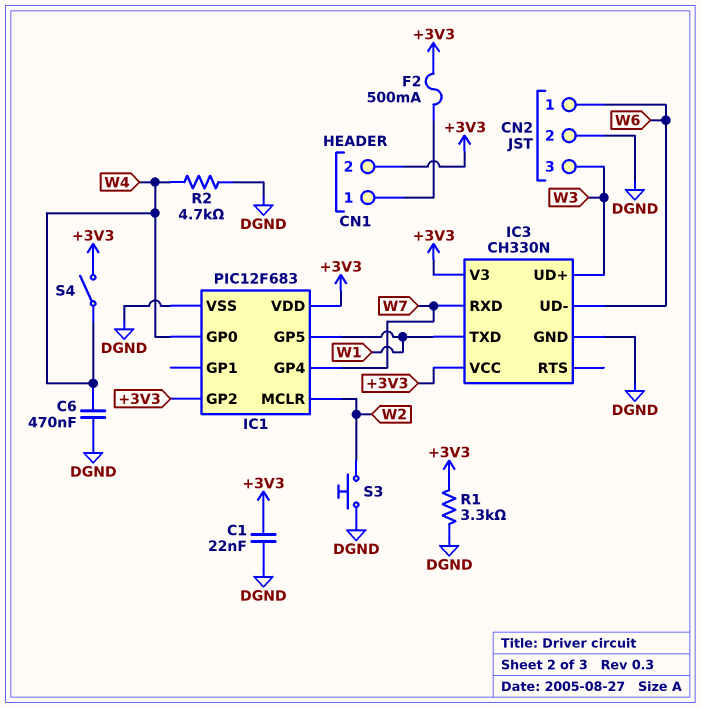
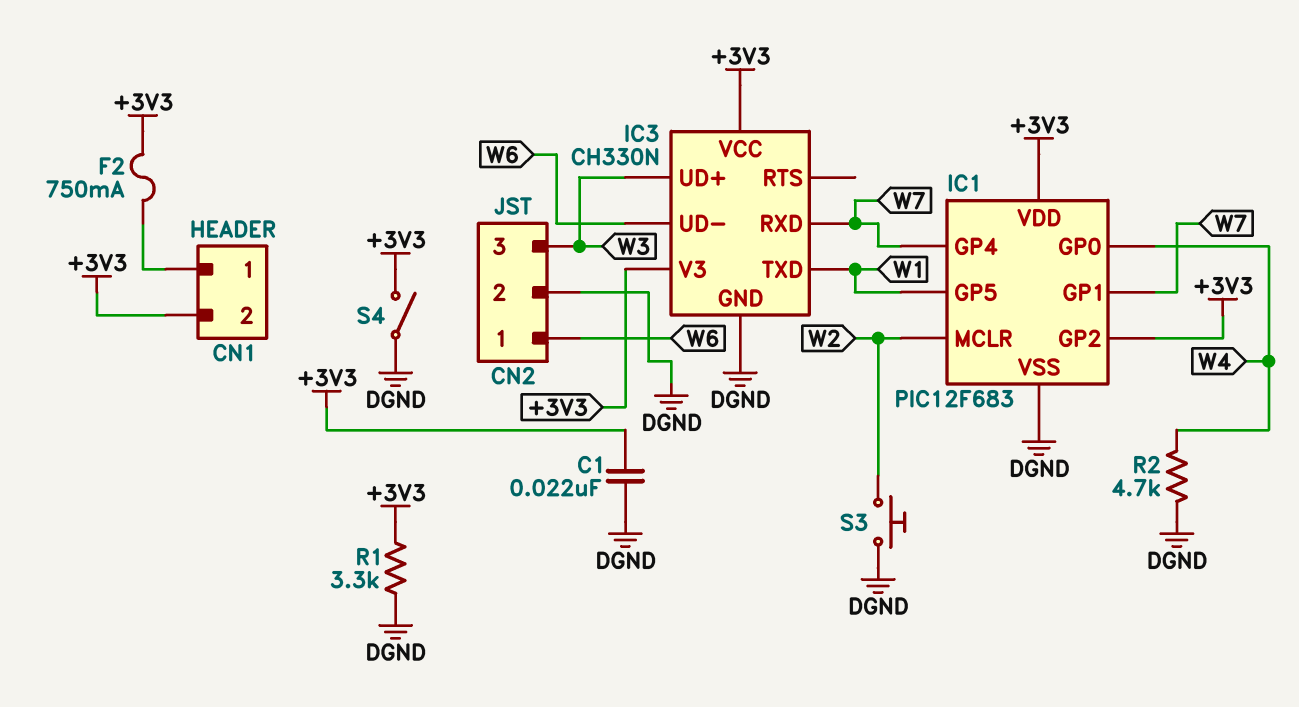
C6: 470nF (DGND, W4) -> none
F2: 500mA (+3V3, CN1/1) -> 750mA (+3V3, CN1/1)
IC1 pin GP1: none -> W7
S4: switch (+3V3, W4) -> switch (+3V3, DGND)

